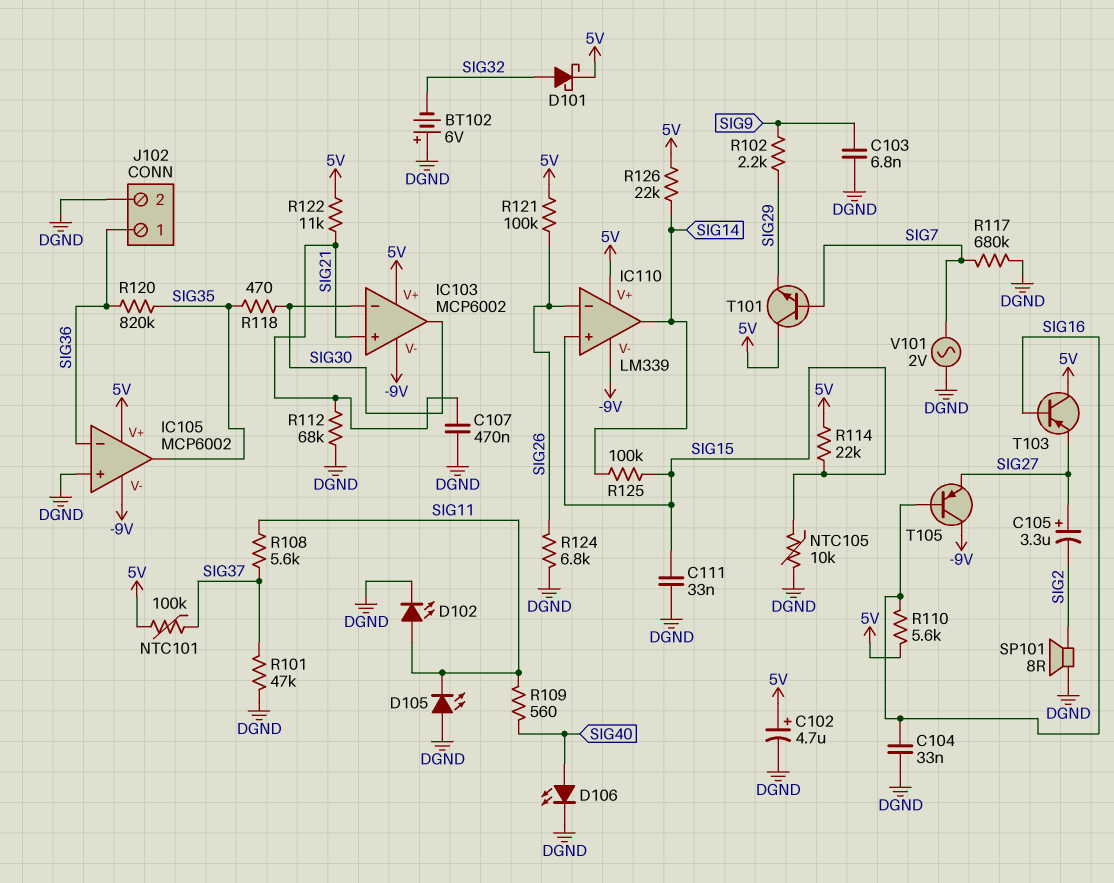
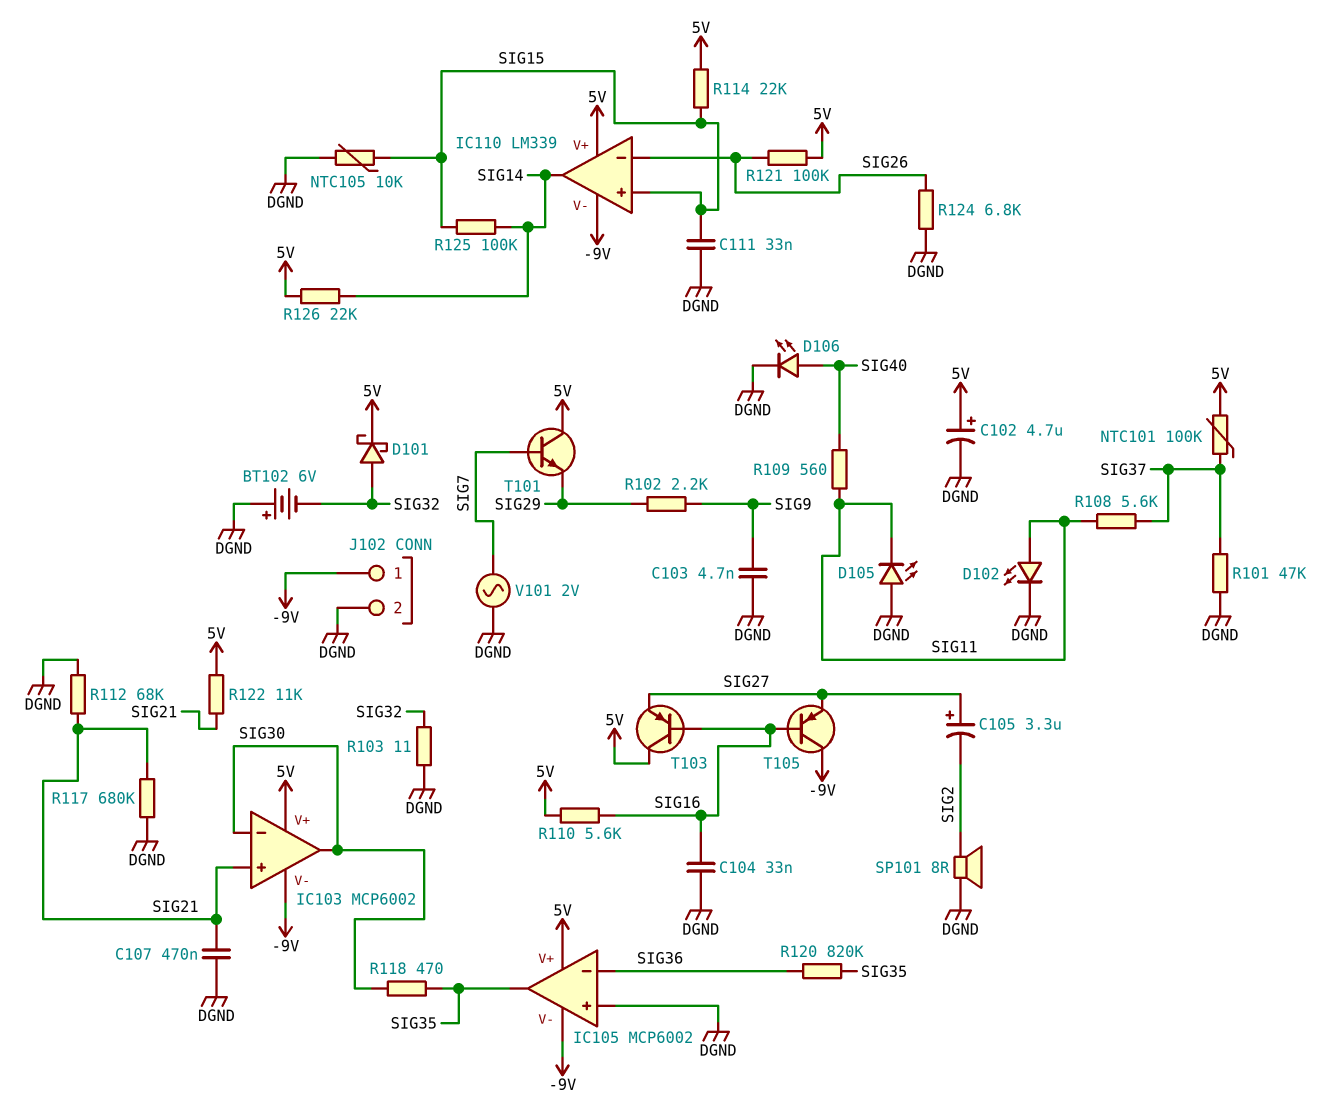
C103: 6.8nF (DGND, SIG9) -> 4.7nF (DGND, SIG9)
J102 pin 1: SIG36 -> -9V
R103: none -> 11 (DGND, SIG32)
R117: 680k (DGND, SIG7) -> 680k (DGND, SIG21)

